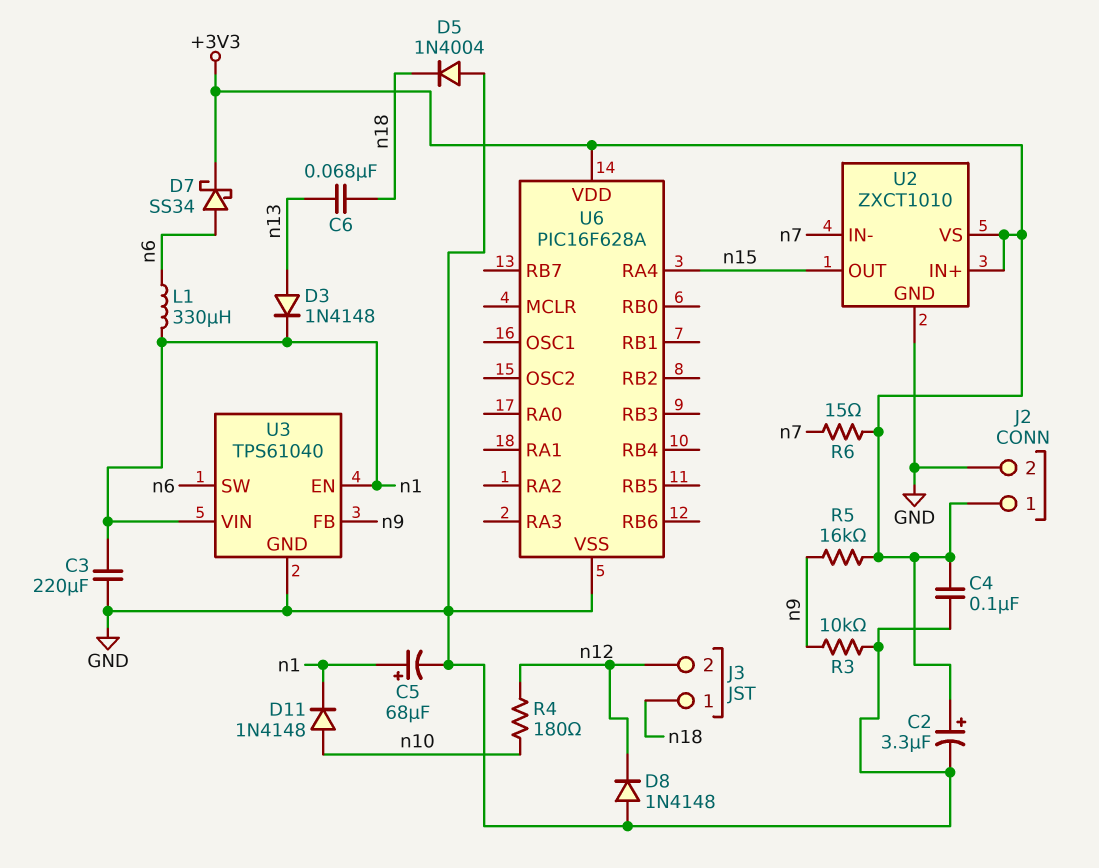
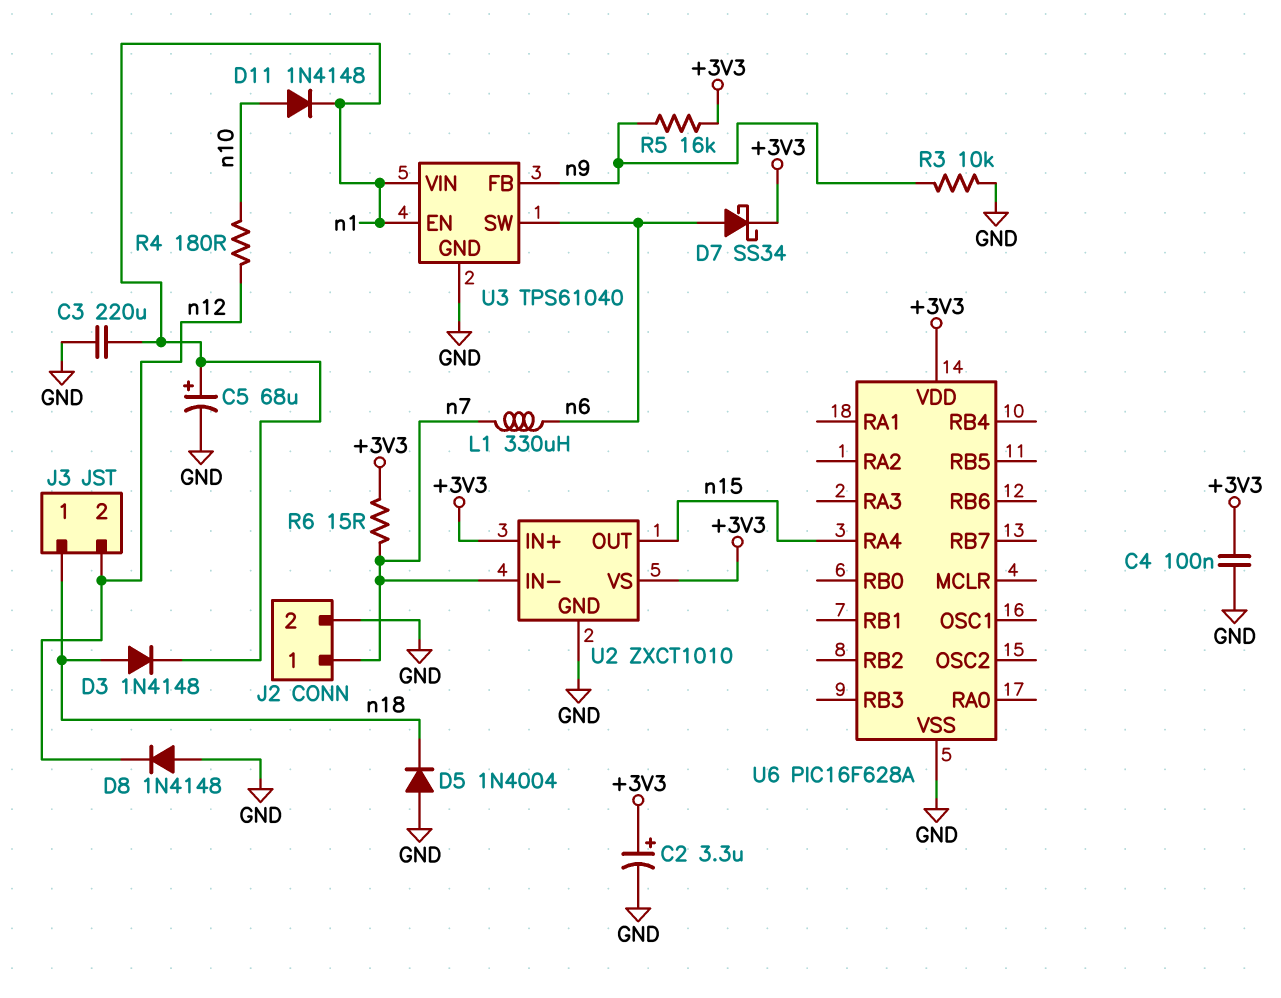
C6: 68nF (n13, n18) -> none
D3: diode 1N4148 (A n13, K n1) -> diode 1N4148 (A n18, K n1)
J2 pin 1: +3V3 -> n7
L1: 330uH (n1, n6) -> 330uH (n6, n7)

